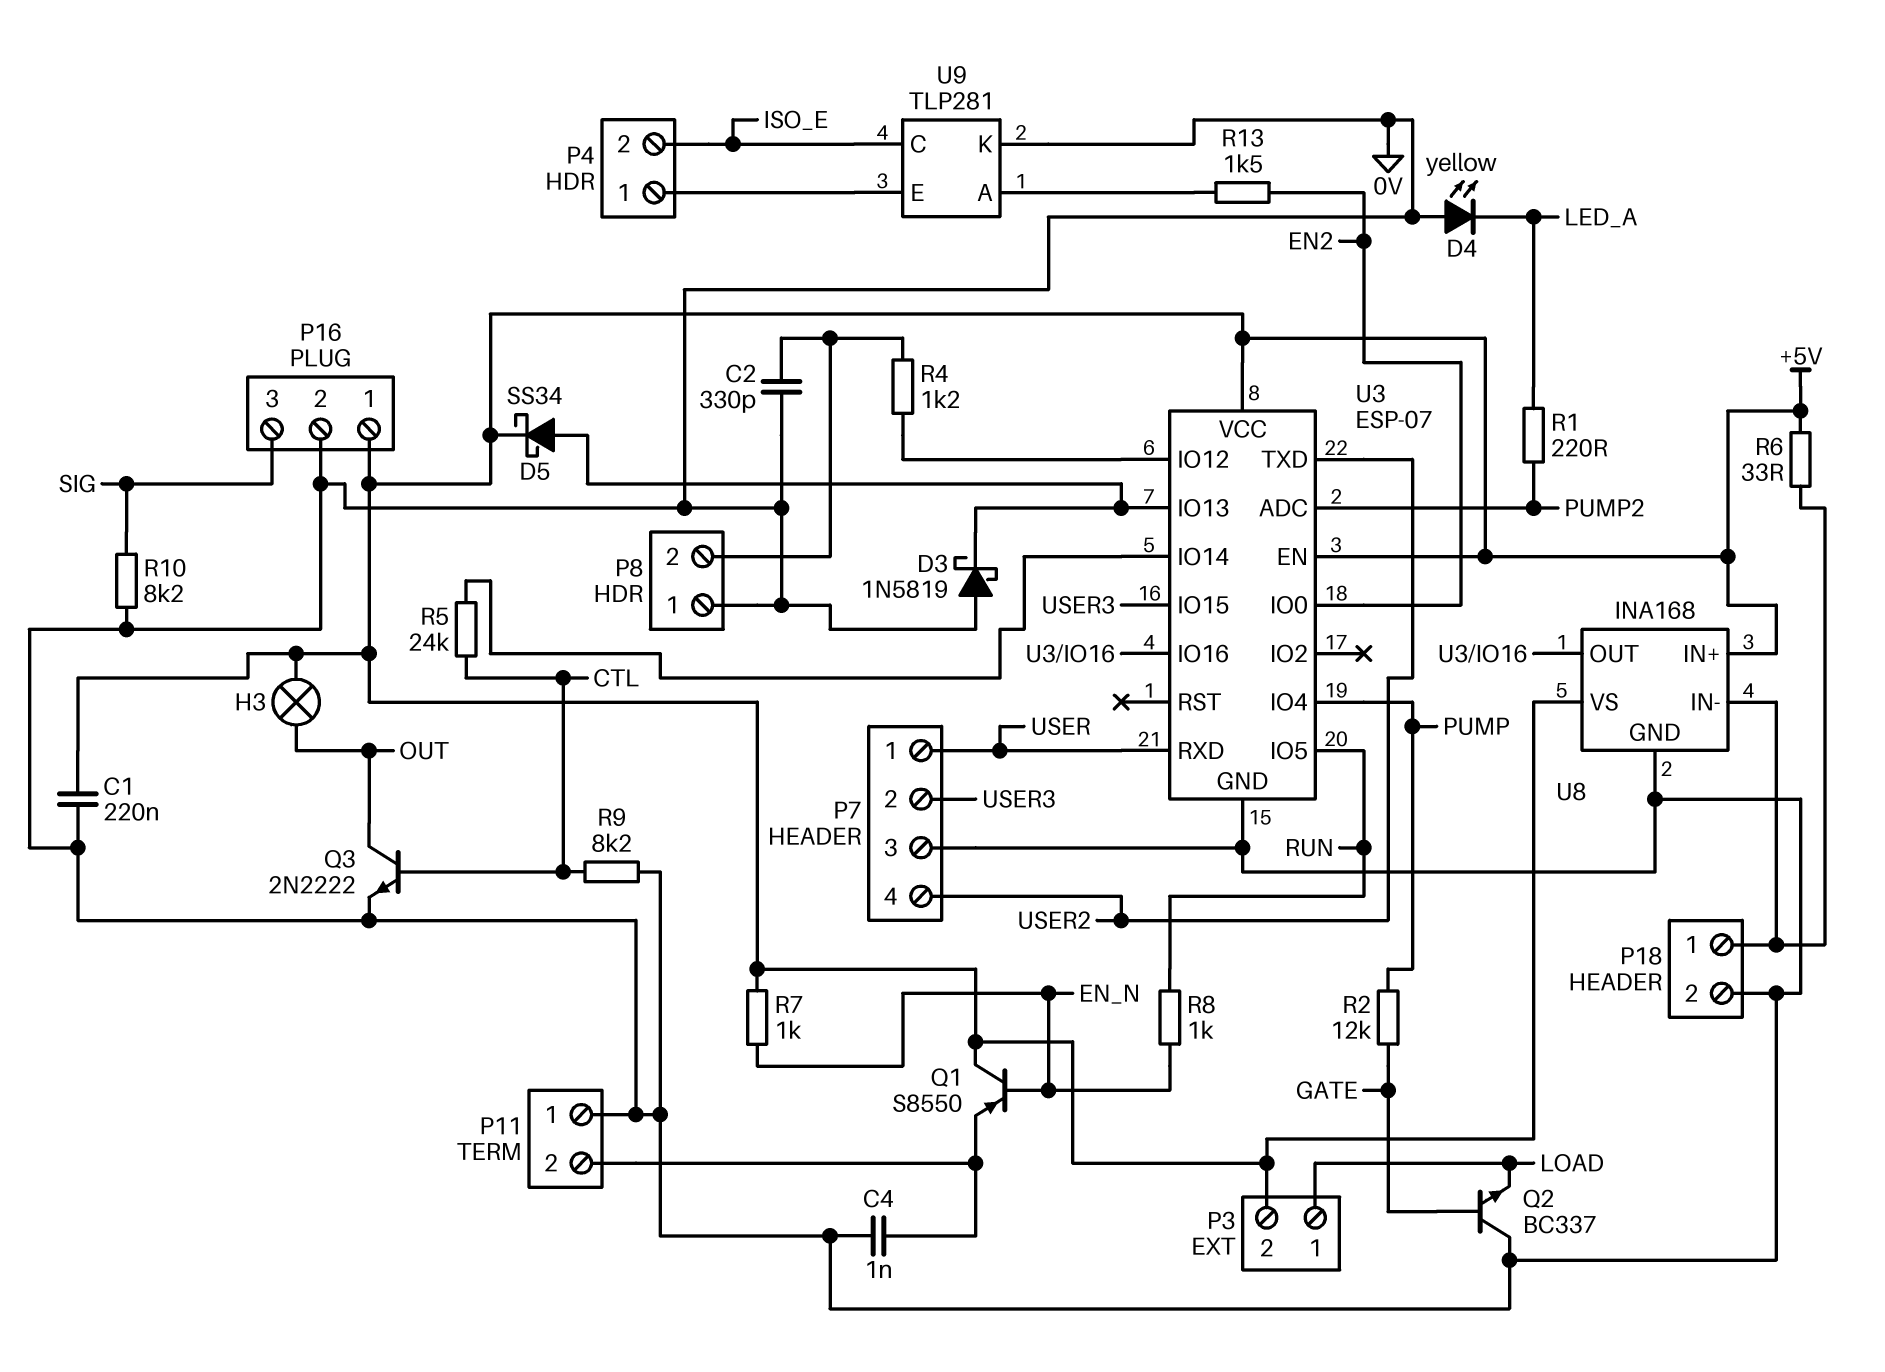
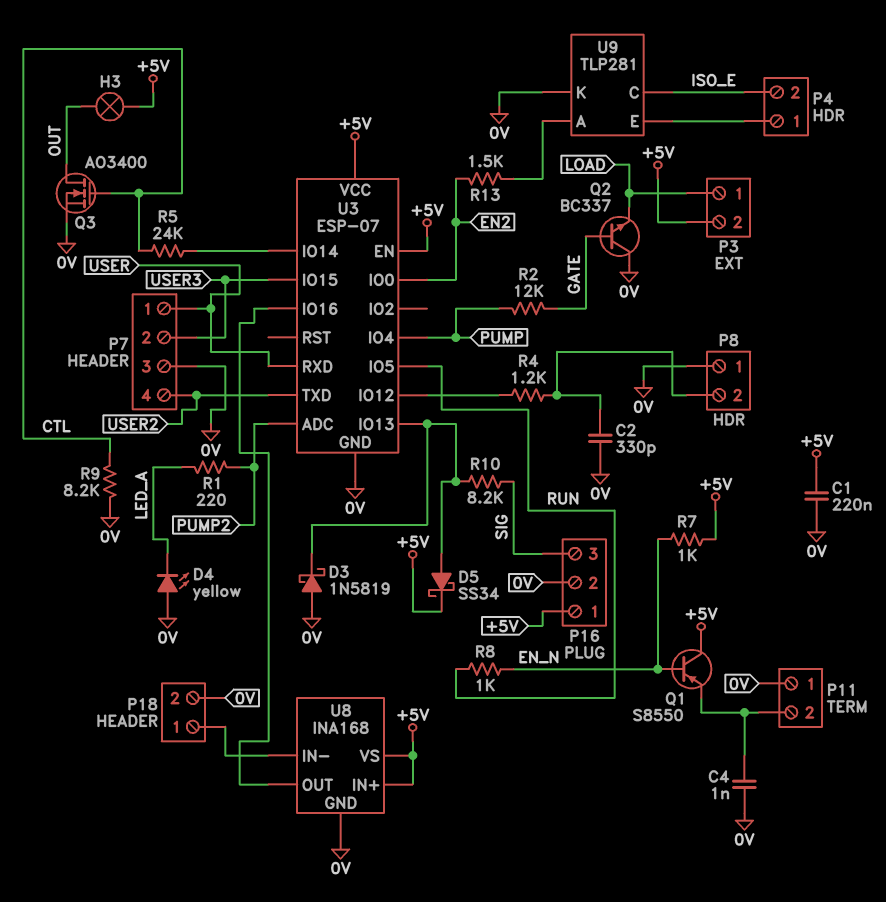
Q3: NPN 2N2222 (B CTL, C OUT, E 0V) -> NMOS AO3400 (G CTL, D OUT, S 0V)
R6: 33 (+5V, P18/1) -> none
R10: 8.2k (0V, SIG) -> 8.2k (SIG, U3/IO13)

